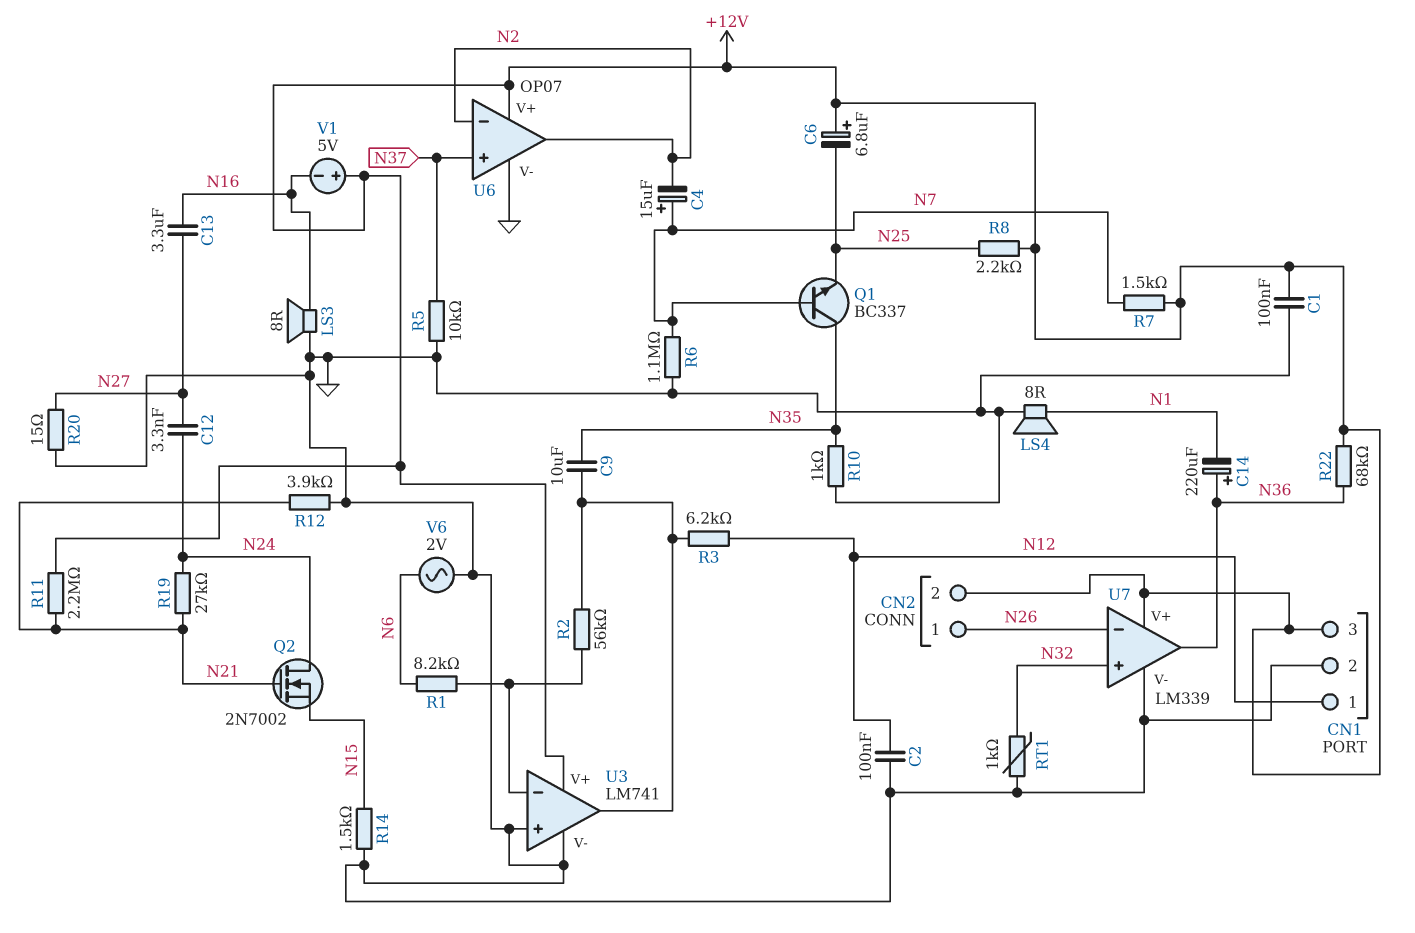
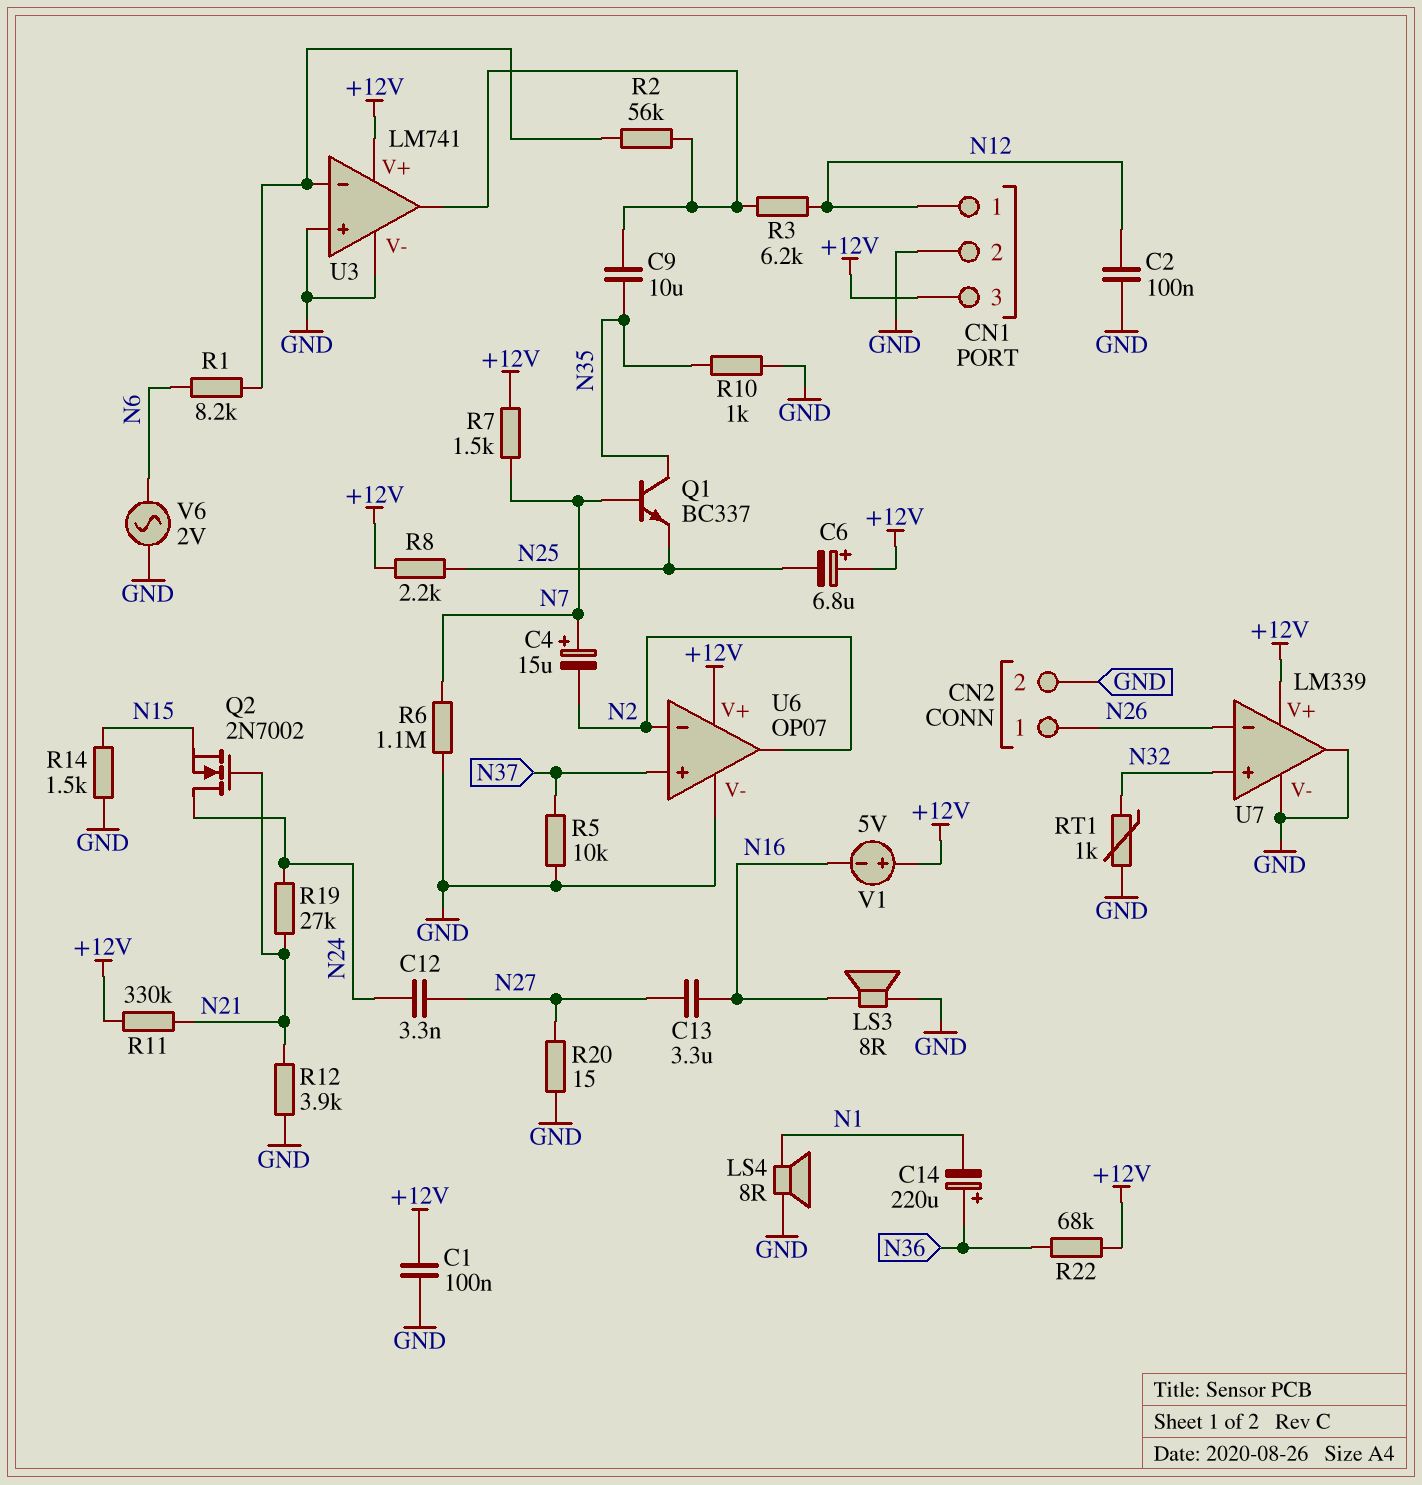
CN2 pin 2: +12V -> GND
R11: 2.2M (+12V, N21) -> 330k (+12V, N21)
U7 pin out: N36 -> GND

